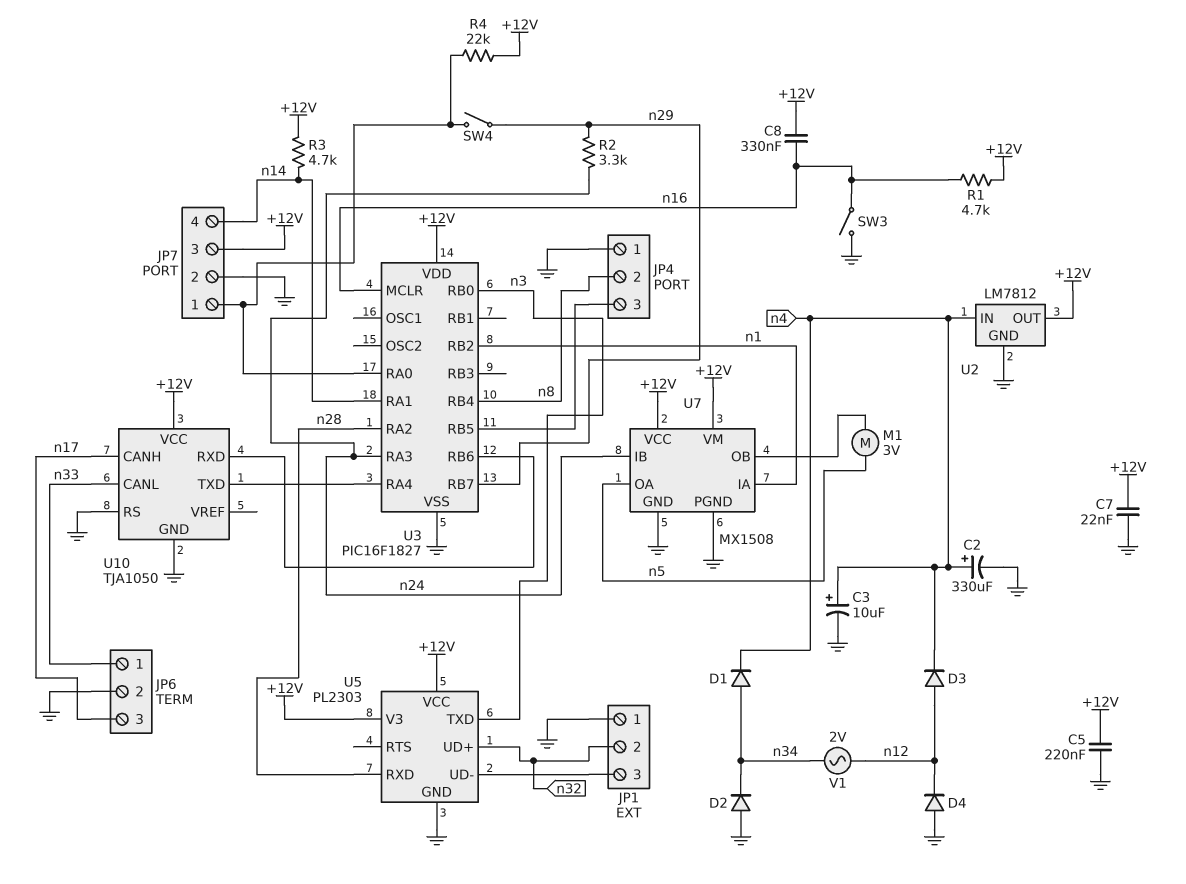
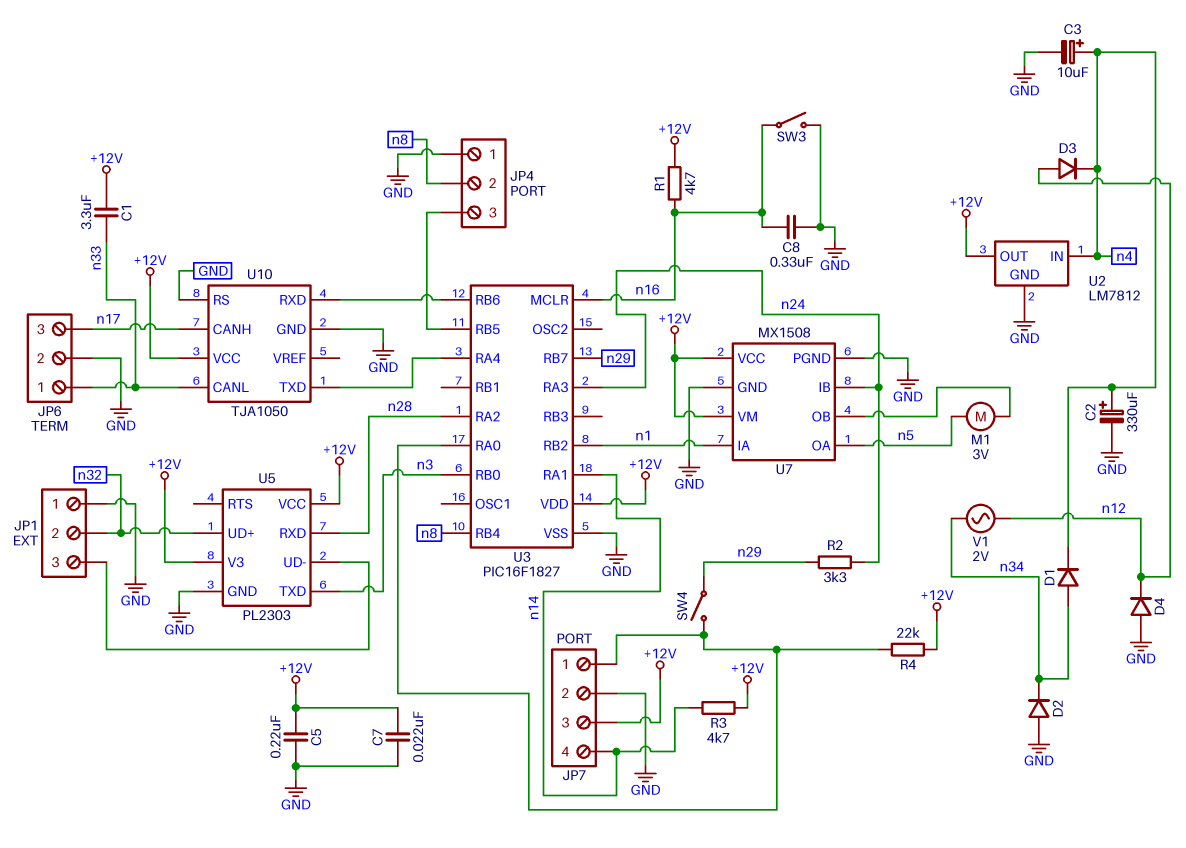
C1: none -> 3.3uF (+12V, n33)
C8: 330nF (+12V, n16) -> 330nF (GND, n16)

